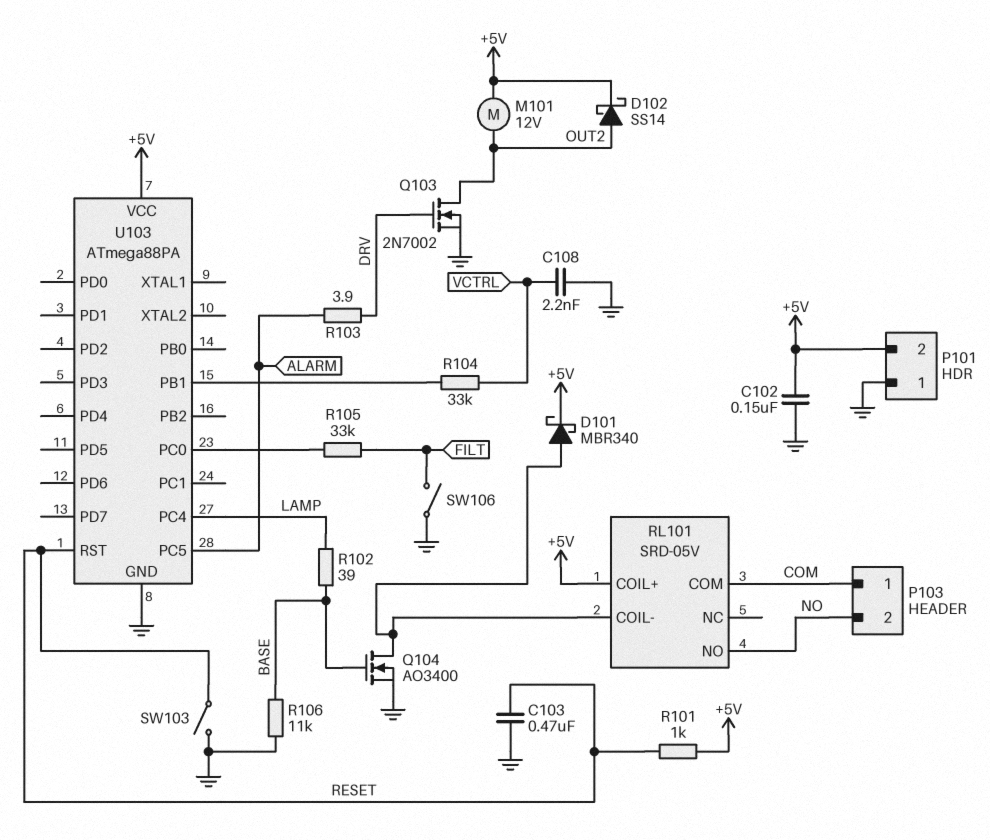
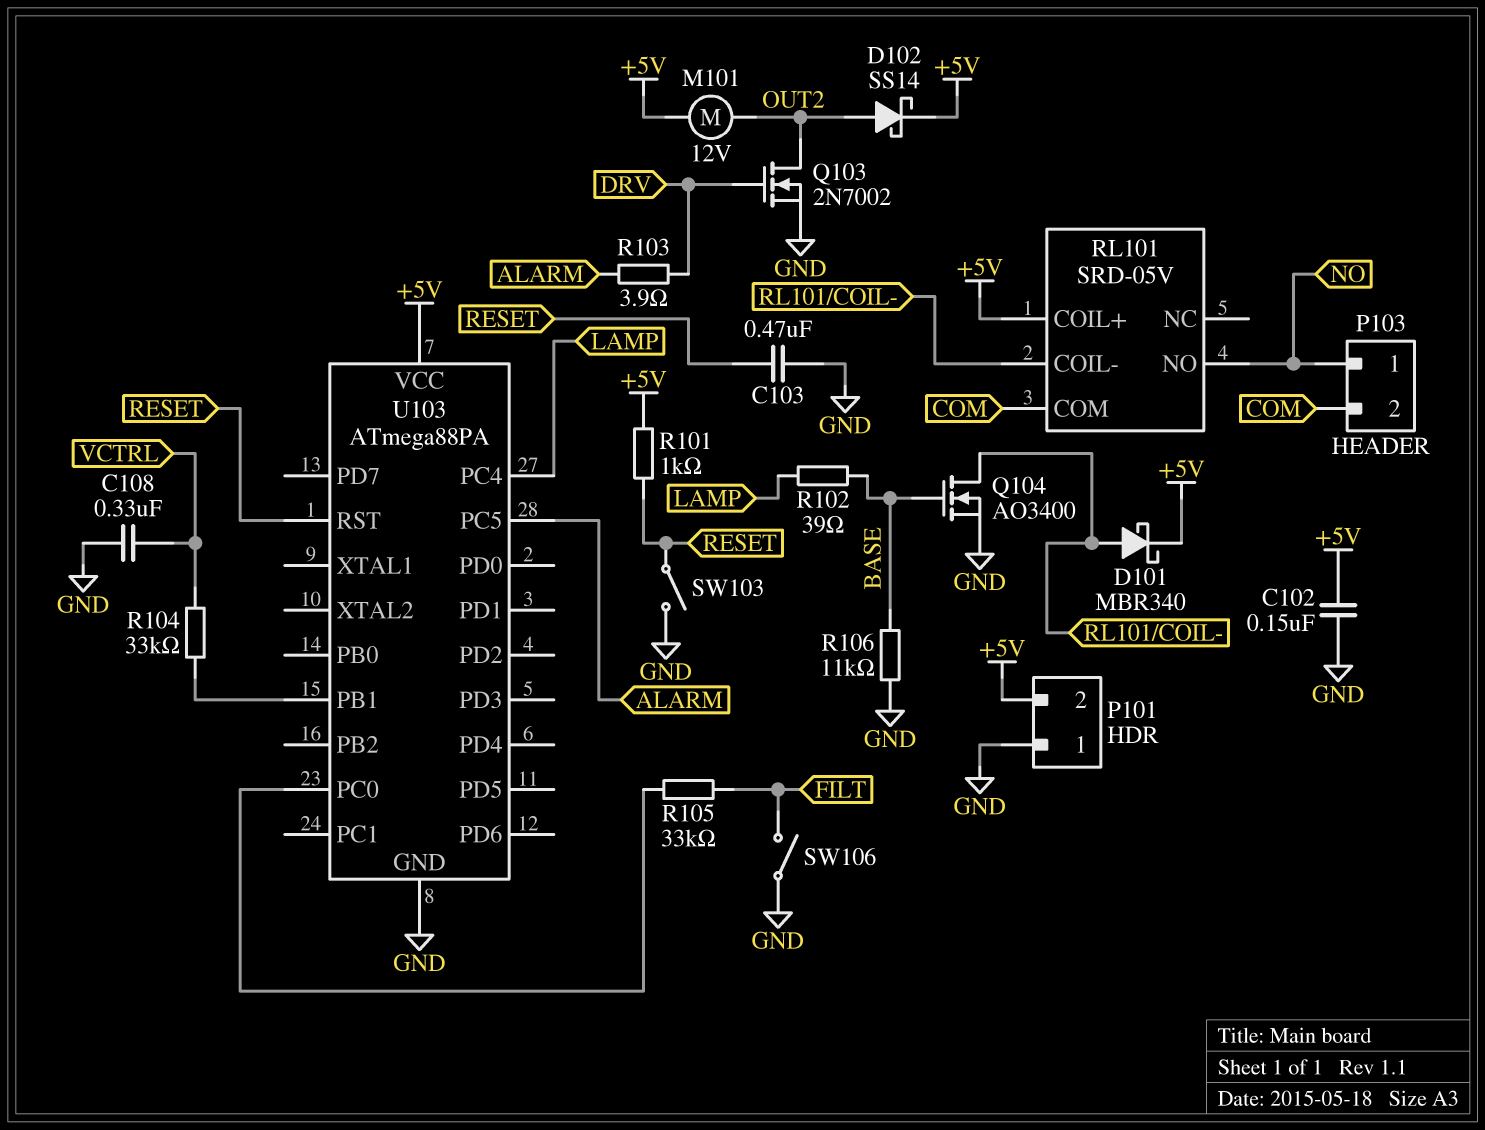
C108: 2.2nF (GND, VCTRL) -> 330nF (GND, VCTRL)
P103 pin 1: COM -> NO
P103 pin 2: NO -> COM

